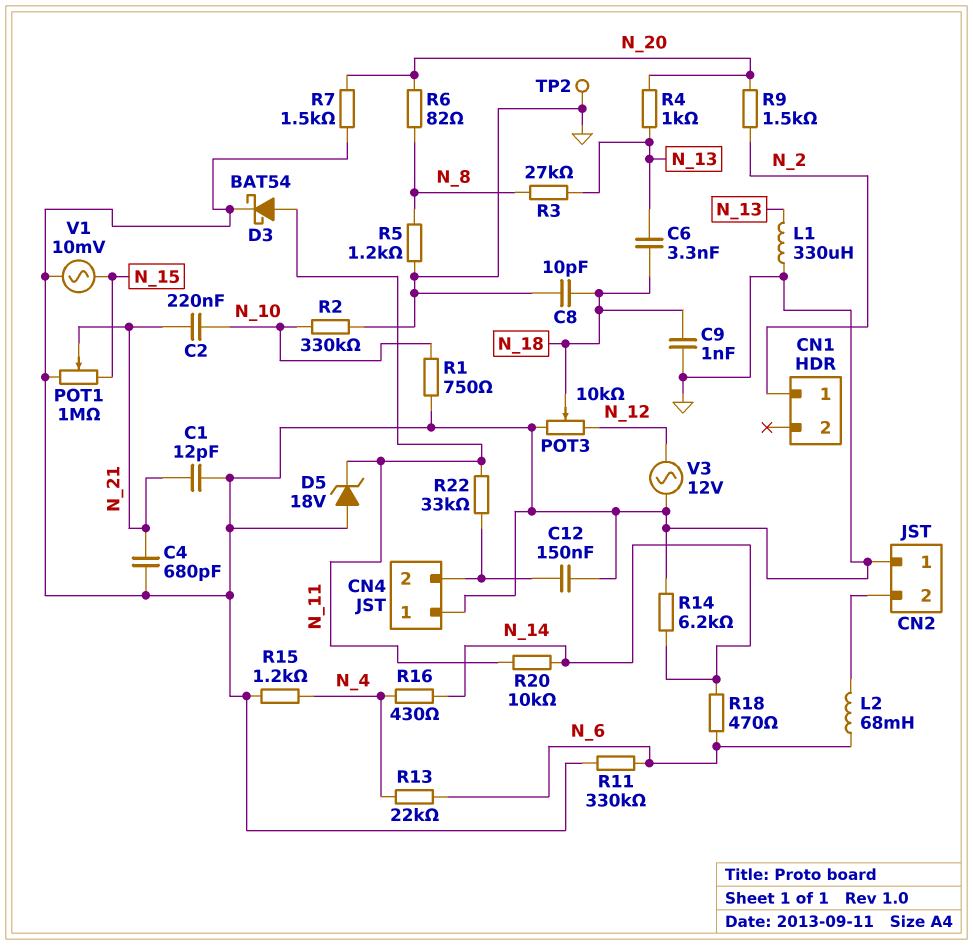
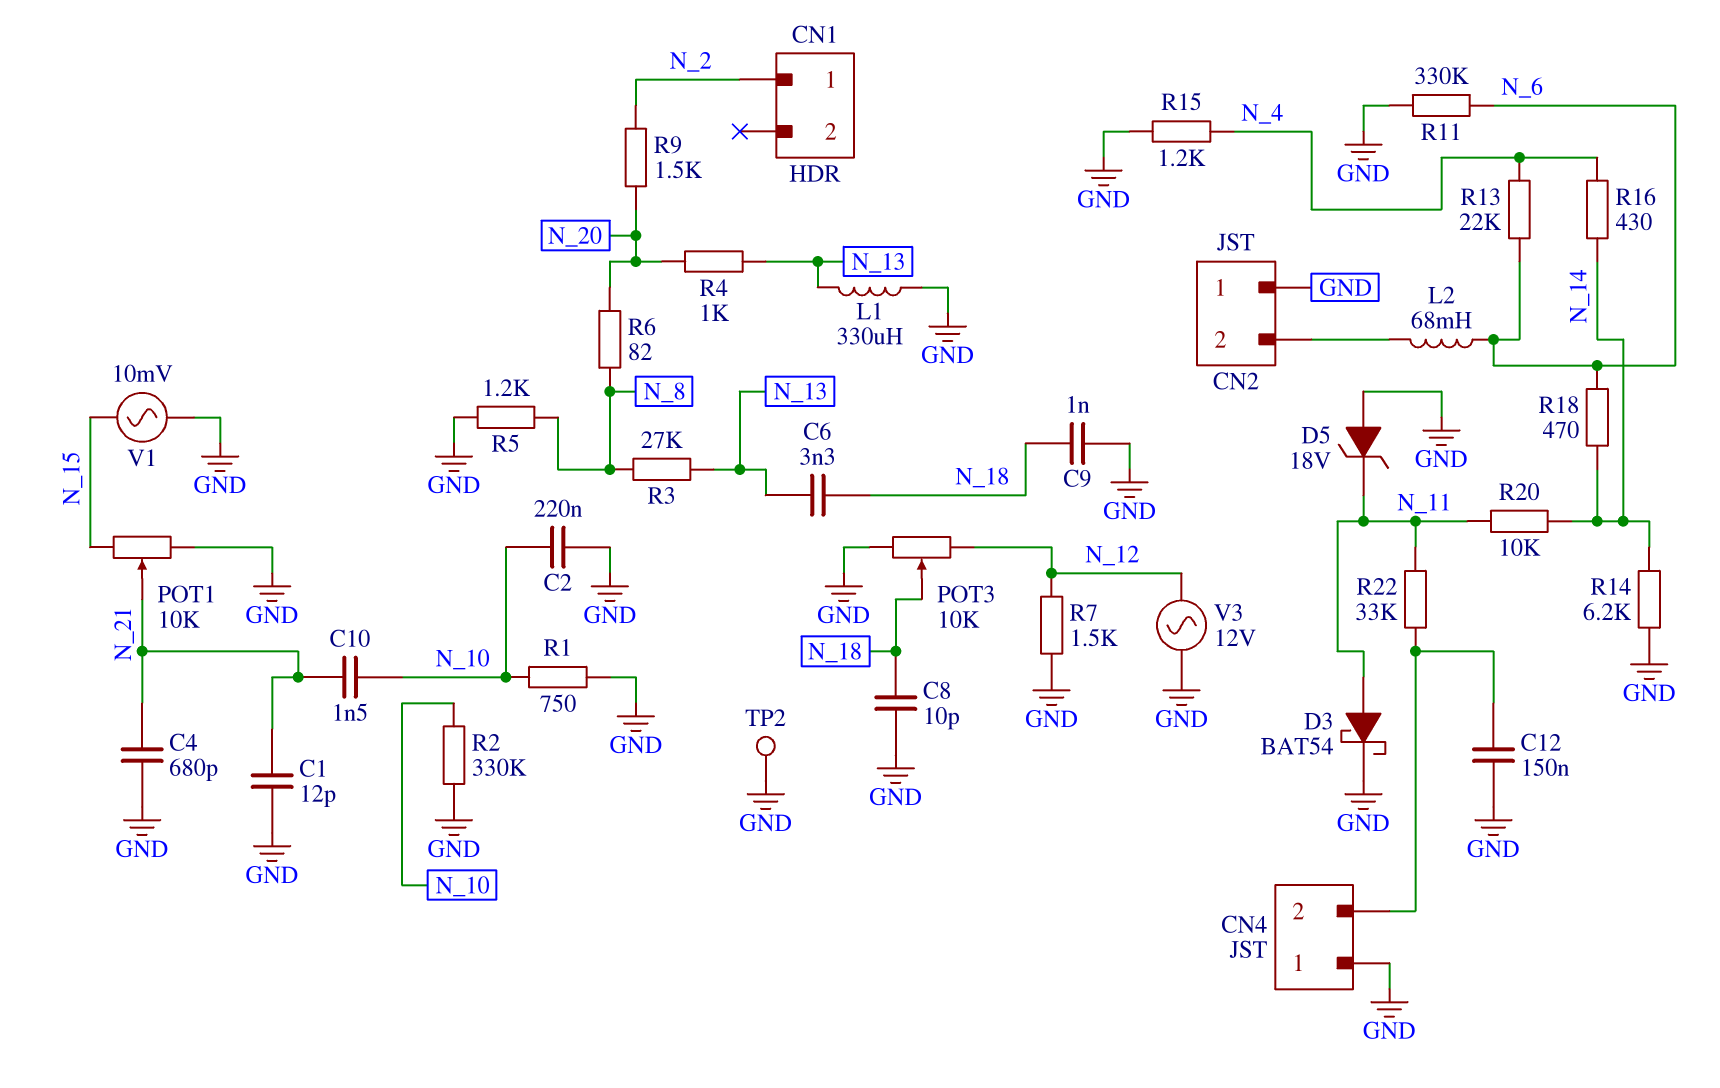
C2: 220nF (N_10, N_21) -> 220nF (GND, N_10)
C10: none -> 1.5nF (N_10, N_21)
POT1: 1M (GND, N_15, wiper N_21) -> 10k (GND, N_15, wiper N_21)
R7: 1.5k (GND, N_20) -> 1.5k (GND, N_12)

